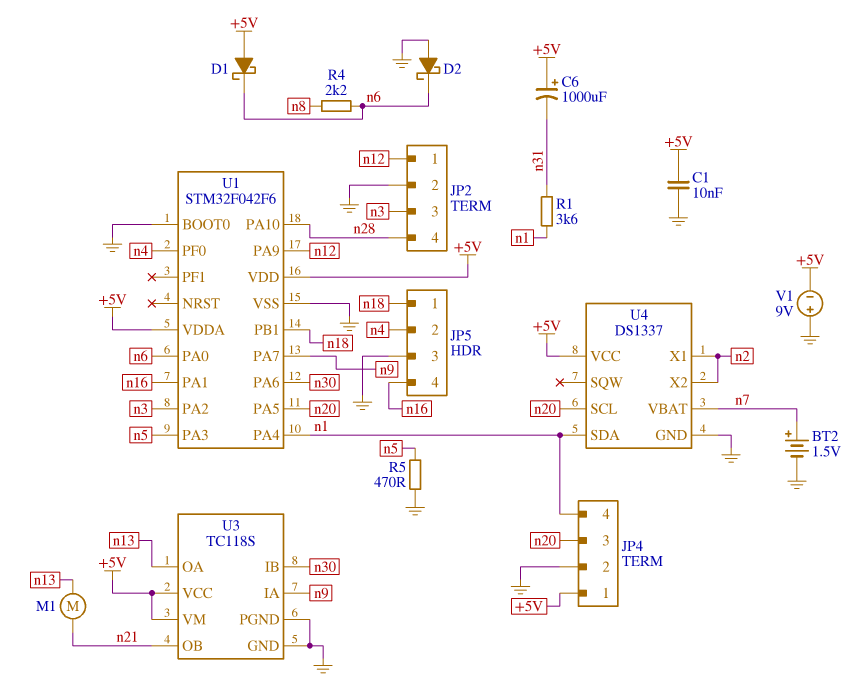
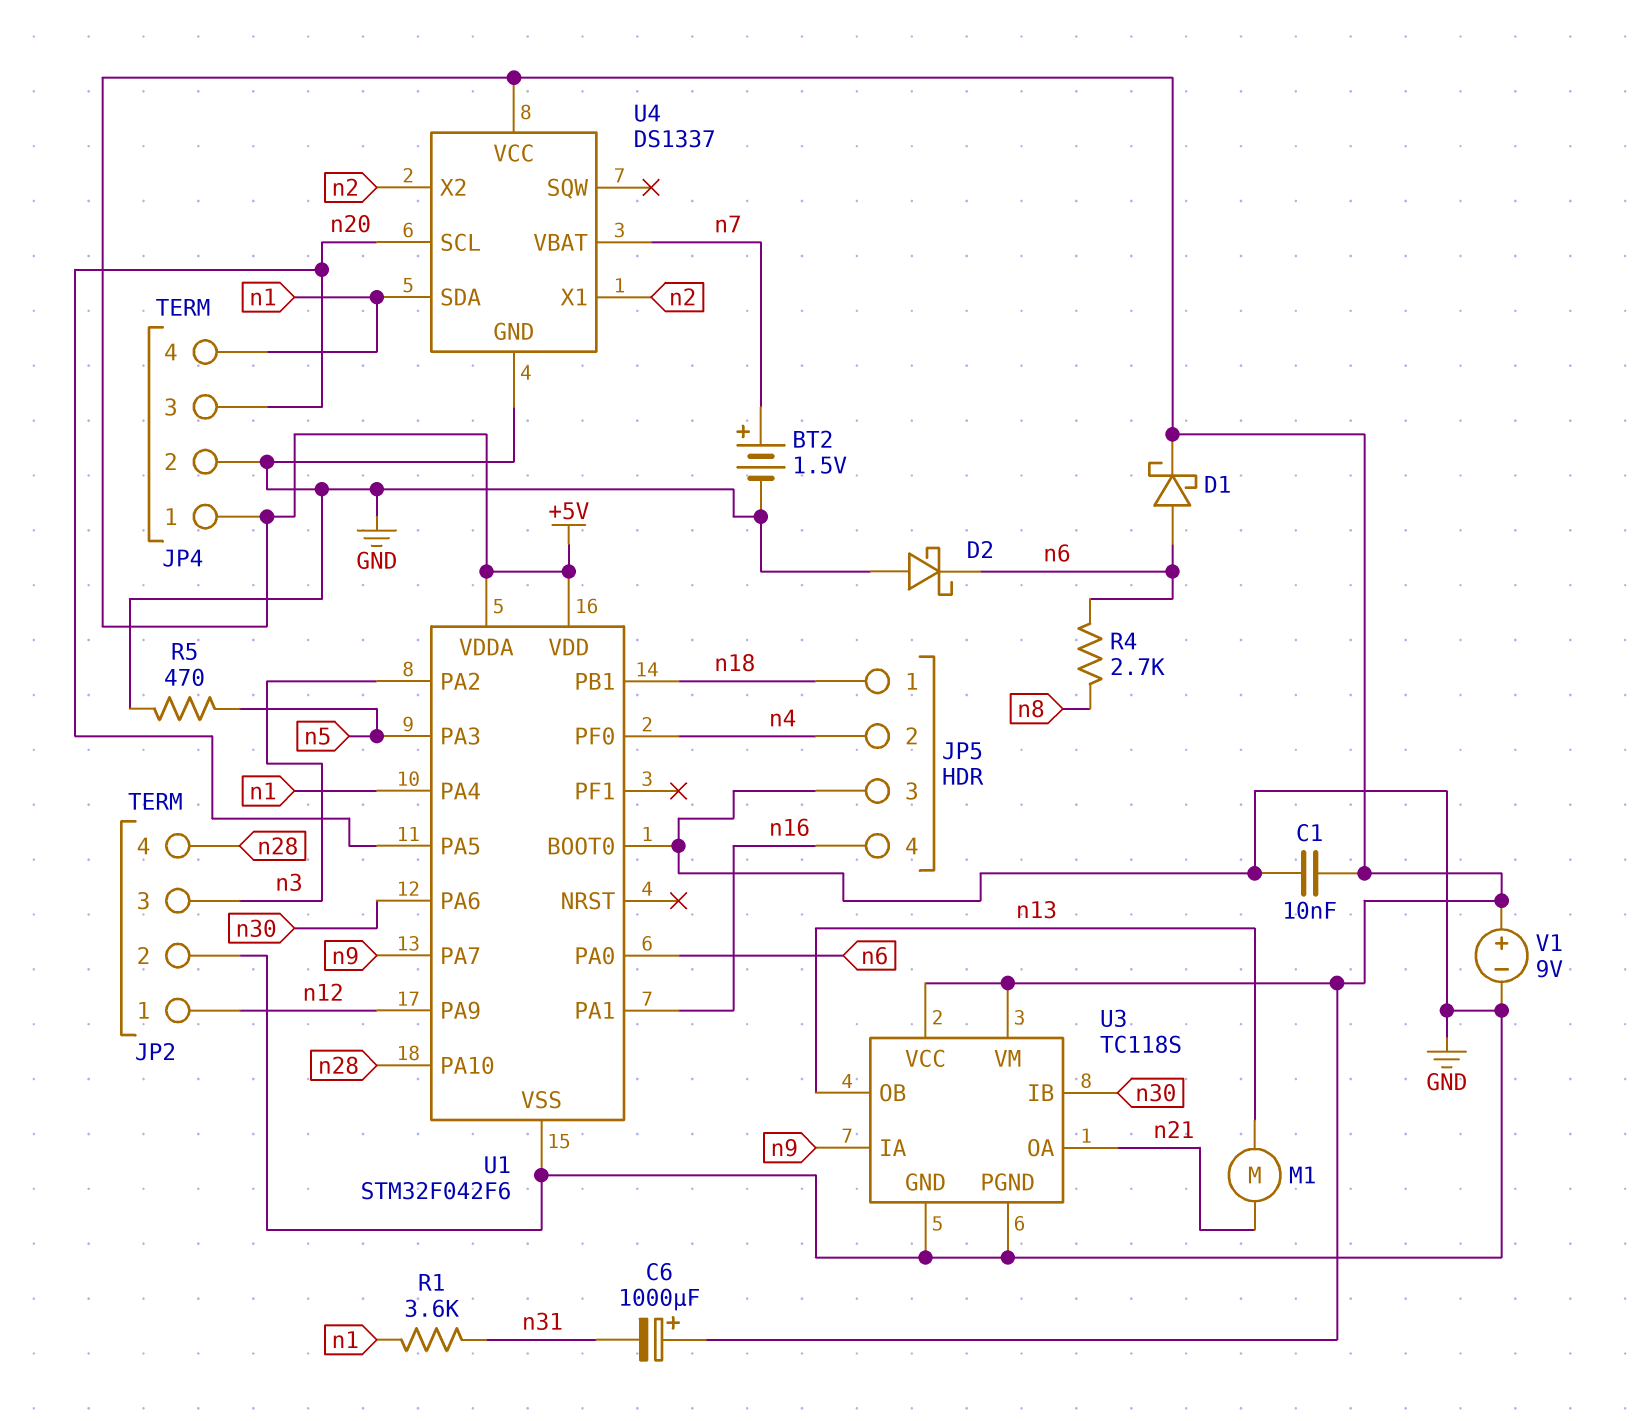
D1: schottky (A +5V, K n6) -> schottky (A n6, K +5V)
R4: 2.2k (n6, n8) -> 2.7k (n6, n8)
U3 pin OA: n13 -> n21
U3 pin OB: n21 -> n13
V1: 9V (plus GND, minus +5V) -> 9V (plus +5V, minus GND)

